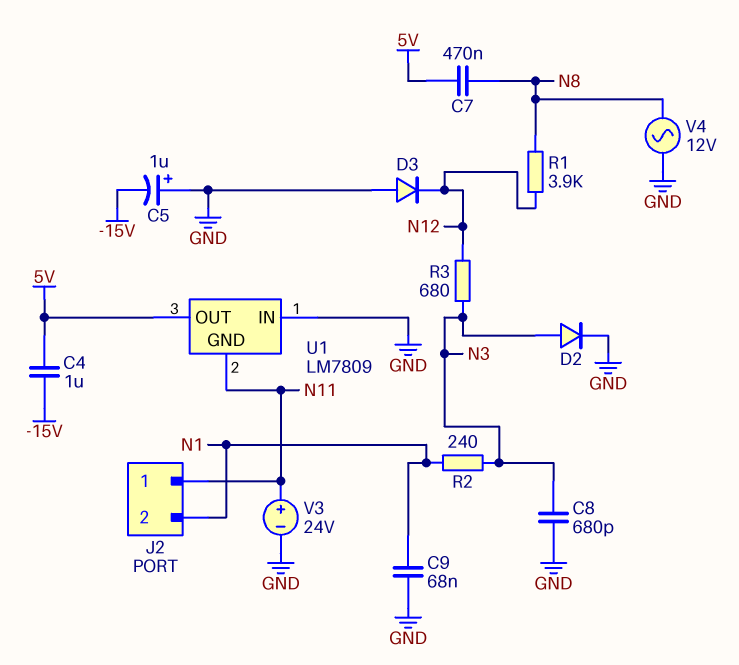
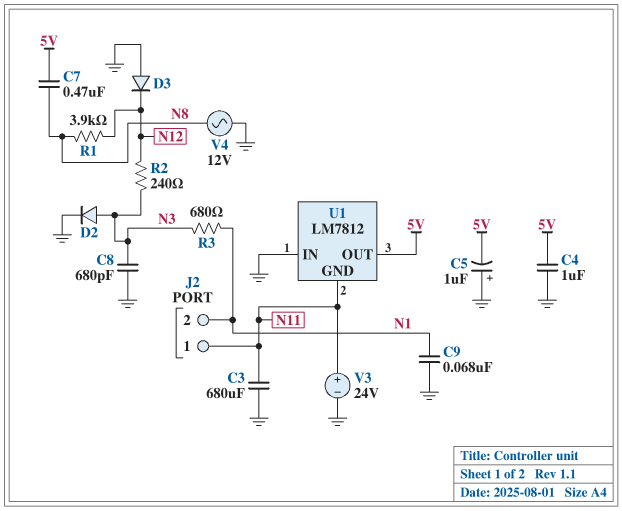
C3: none -> 680uF (GND, N11)
C4: 1uF (-15V, 5V) -> 1uF (5V, GND)
C5: 1uF (plus GND, minus -15V) -> 1uF (plus GND, minus 5V)
R2: 240 (N1, N3) -> 240 (N3, N12)
R3: 680 (N3, N12) -> 680 (N1, N3)
U1: LM7809 -> LM7812

